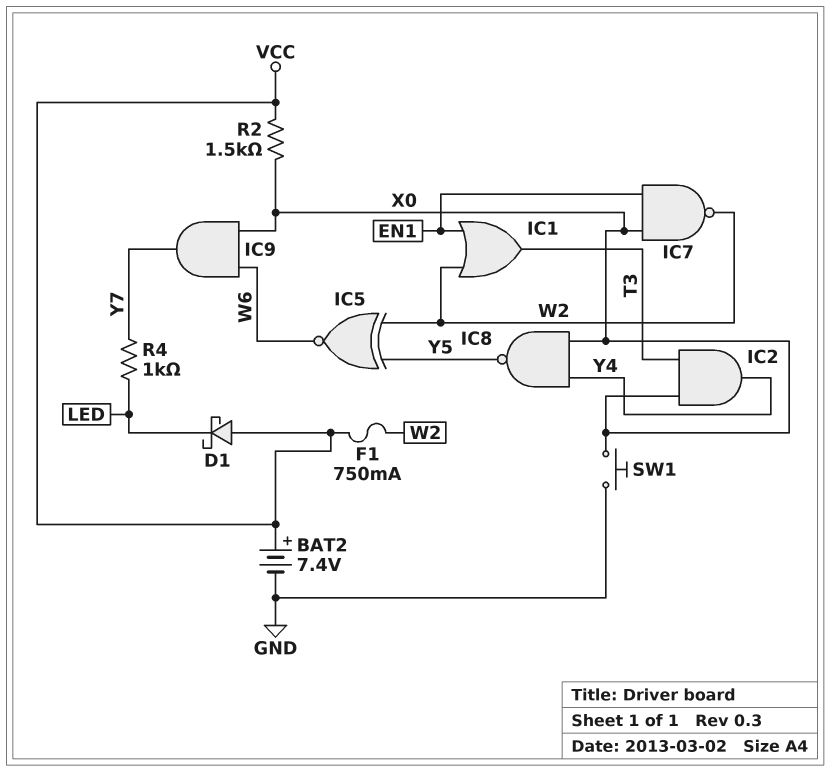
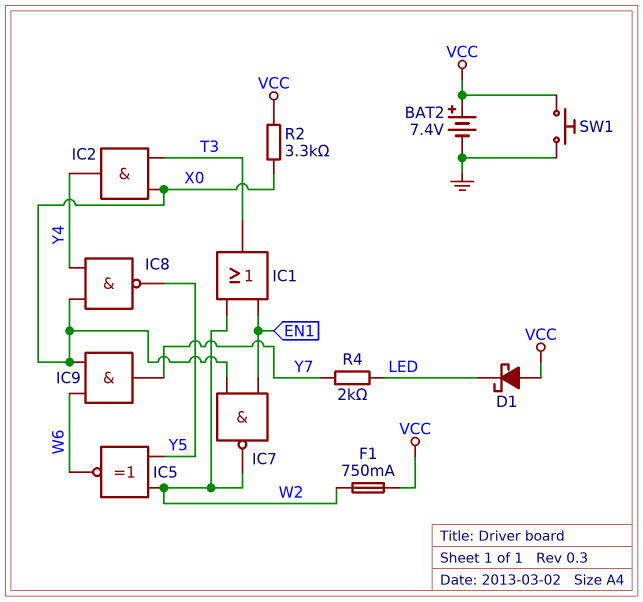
R2: 1.5k (VCC, X0) -> 3.3k (VCC, X0)
R4: 1k (LED, Y7) -> 2k (LED, Y7)
SW1: button (GND, X0) -> button (GND, VCC)

